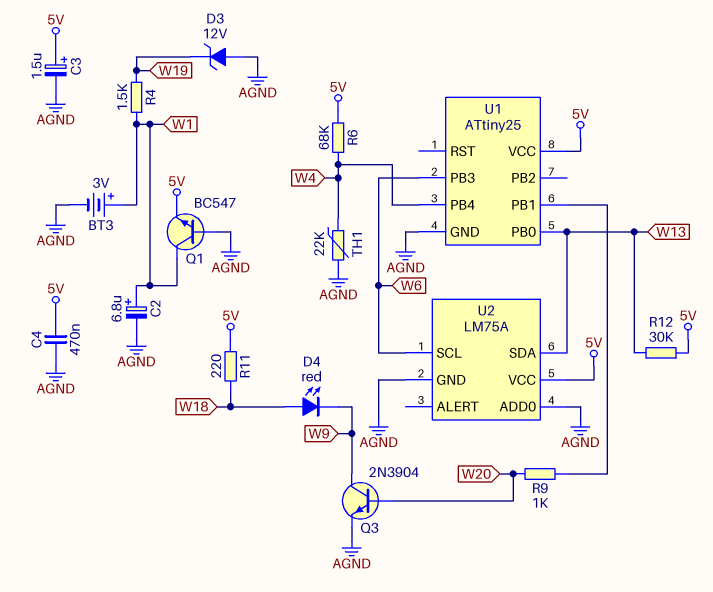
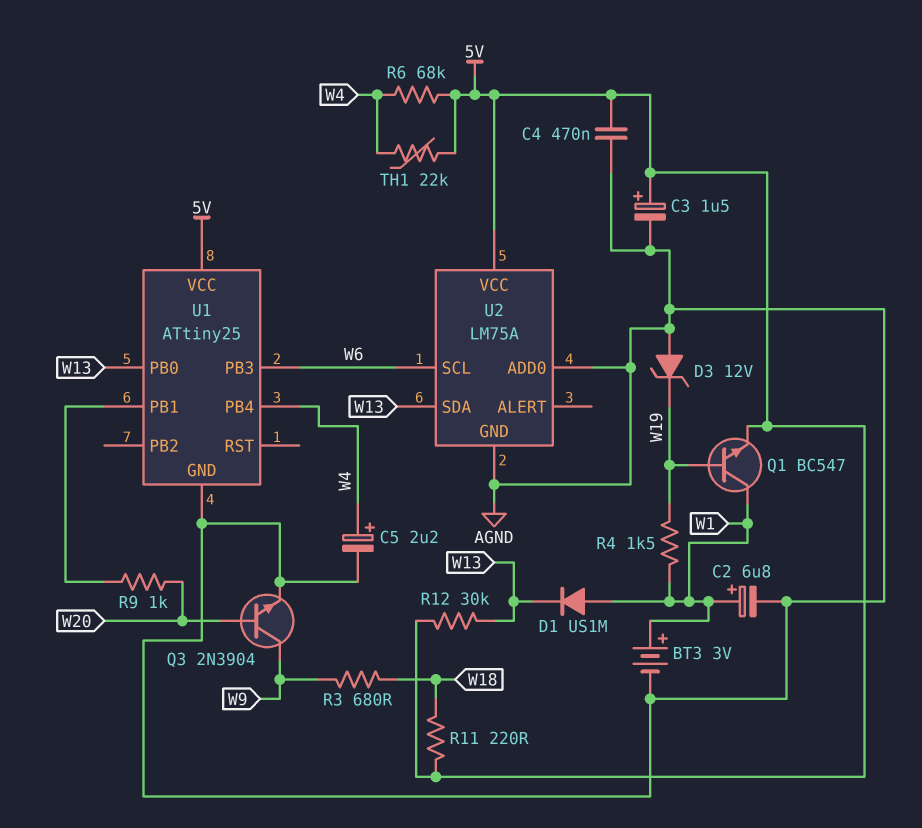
C5: none -> 2.2uF (plus W4, minus AGND)
D1: none -> diode US1M (A W1, K W13)
D4: LED red (A W18, K W9) -> none
Q1: NPN BC547 (B AGND, C W1, E 5V) -> NPN BC547 (B W19, C W1, E 5V)
R3: none -> 680 (W9, W18)
TH1: 22k (AGND, W4) -> 22k (5V, W4)

